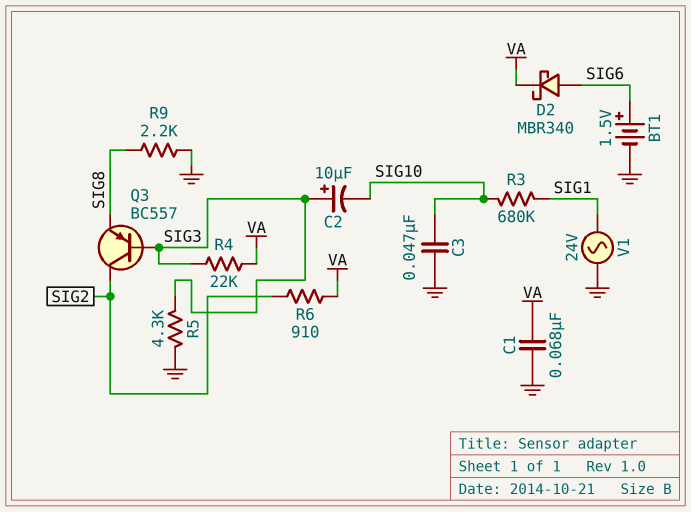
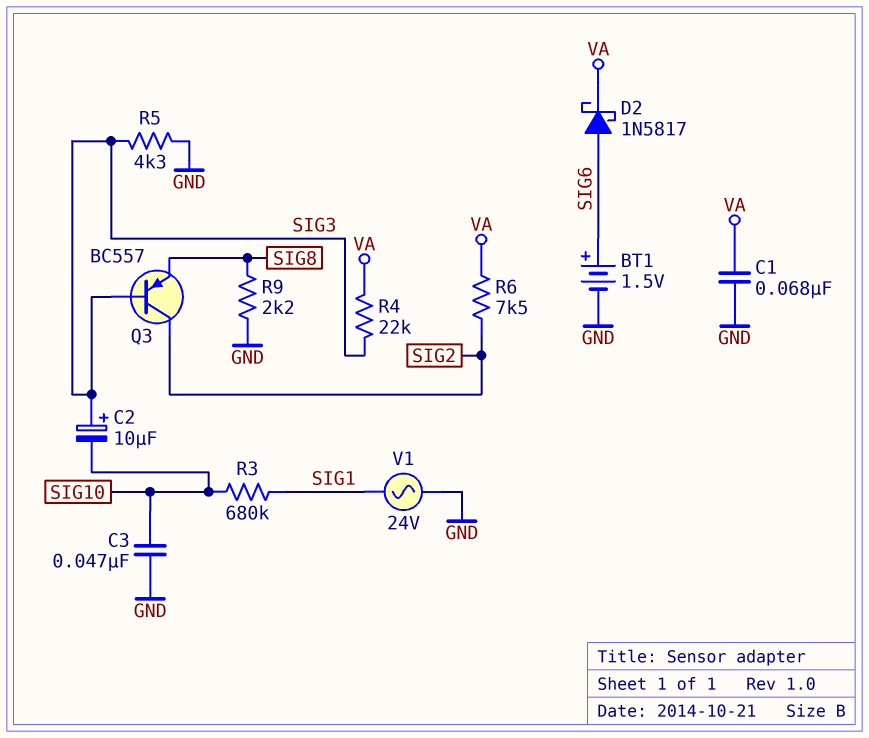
D2: schottky MBR340 (A SIG6, K VA) -> schottky 1N5817 (A SIG6, K VA)
R6: 910 (SIG2, VA) -> 7.5k (SIG2, VA)

